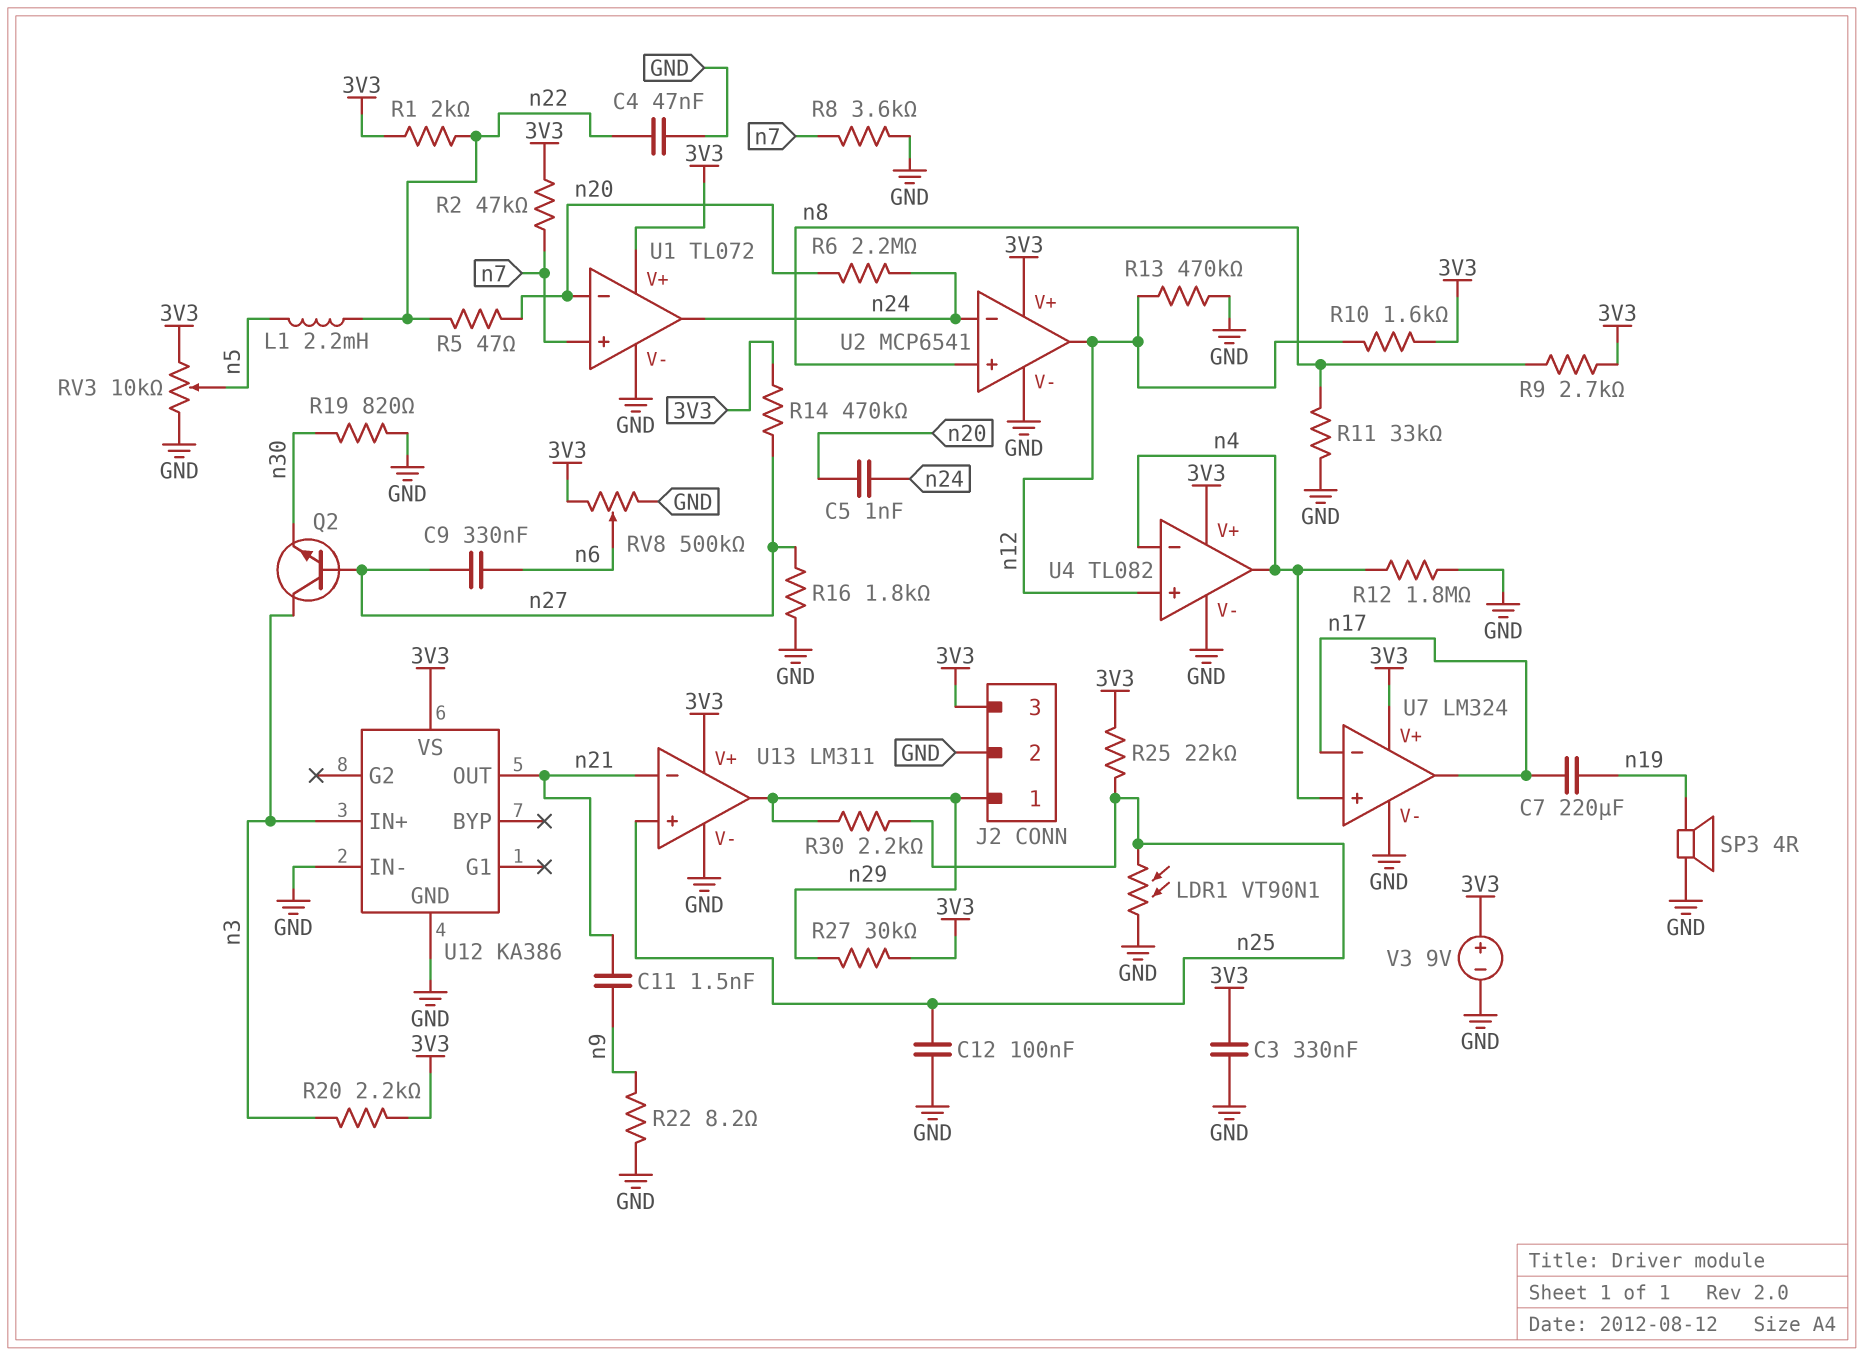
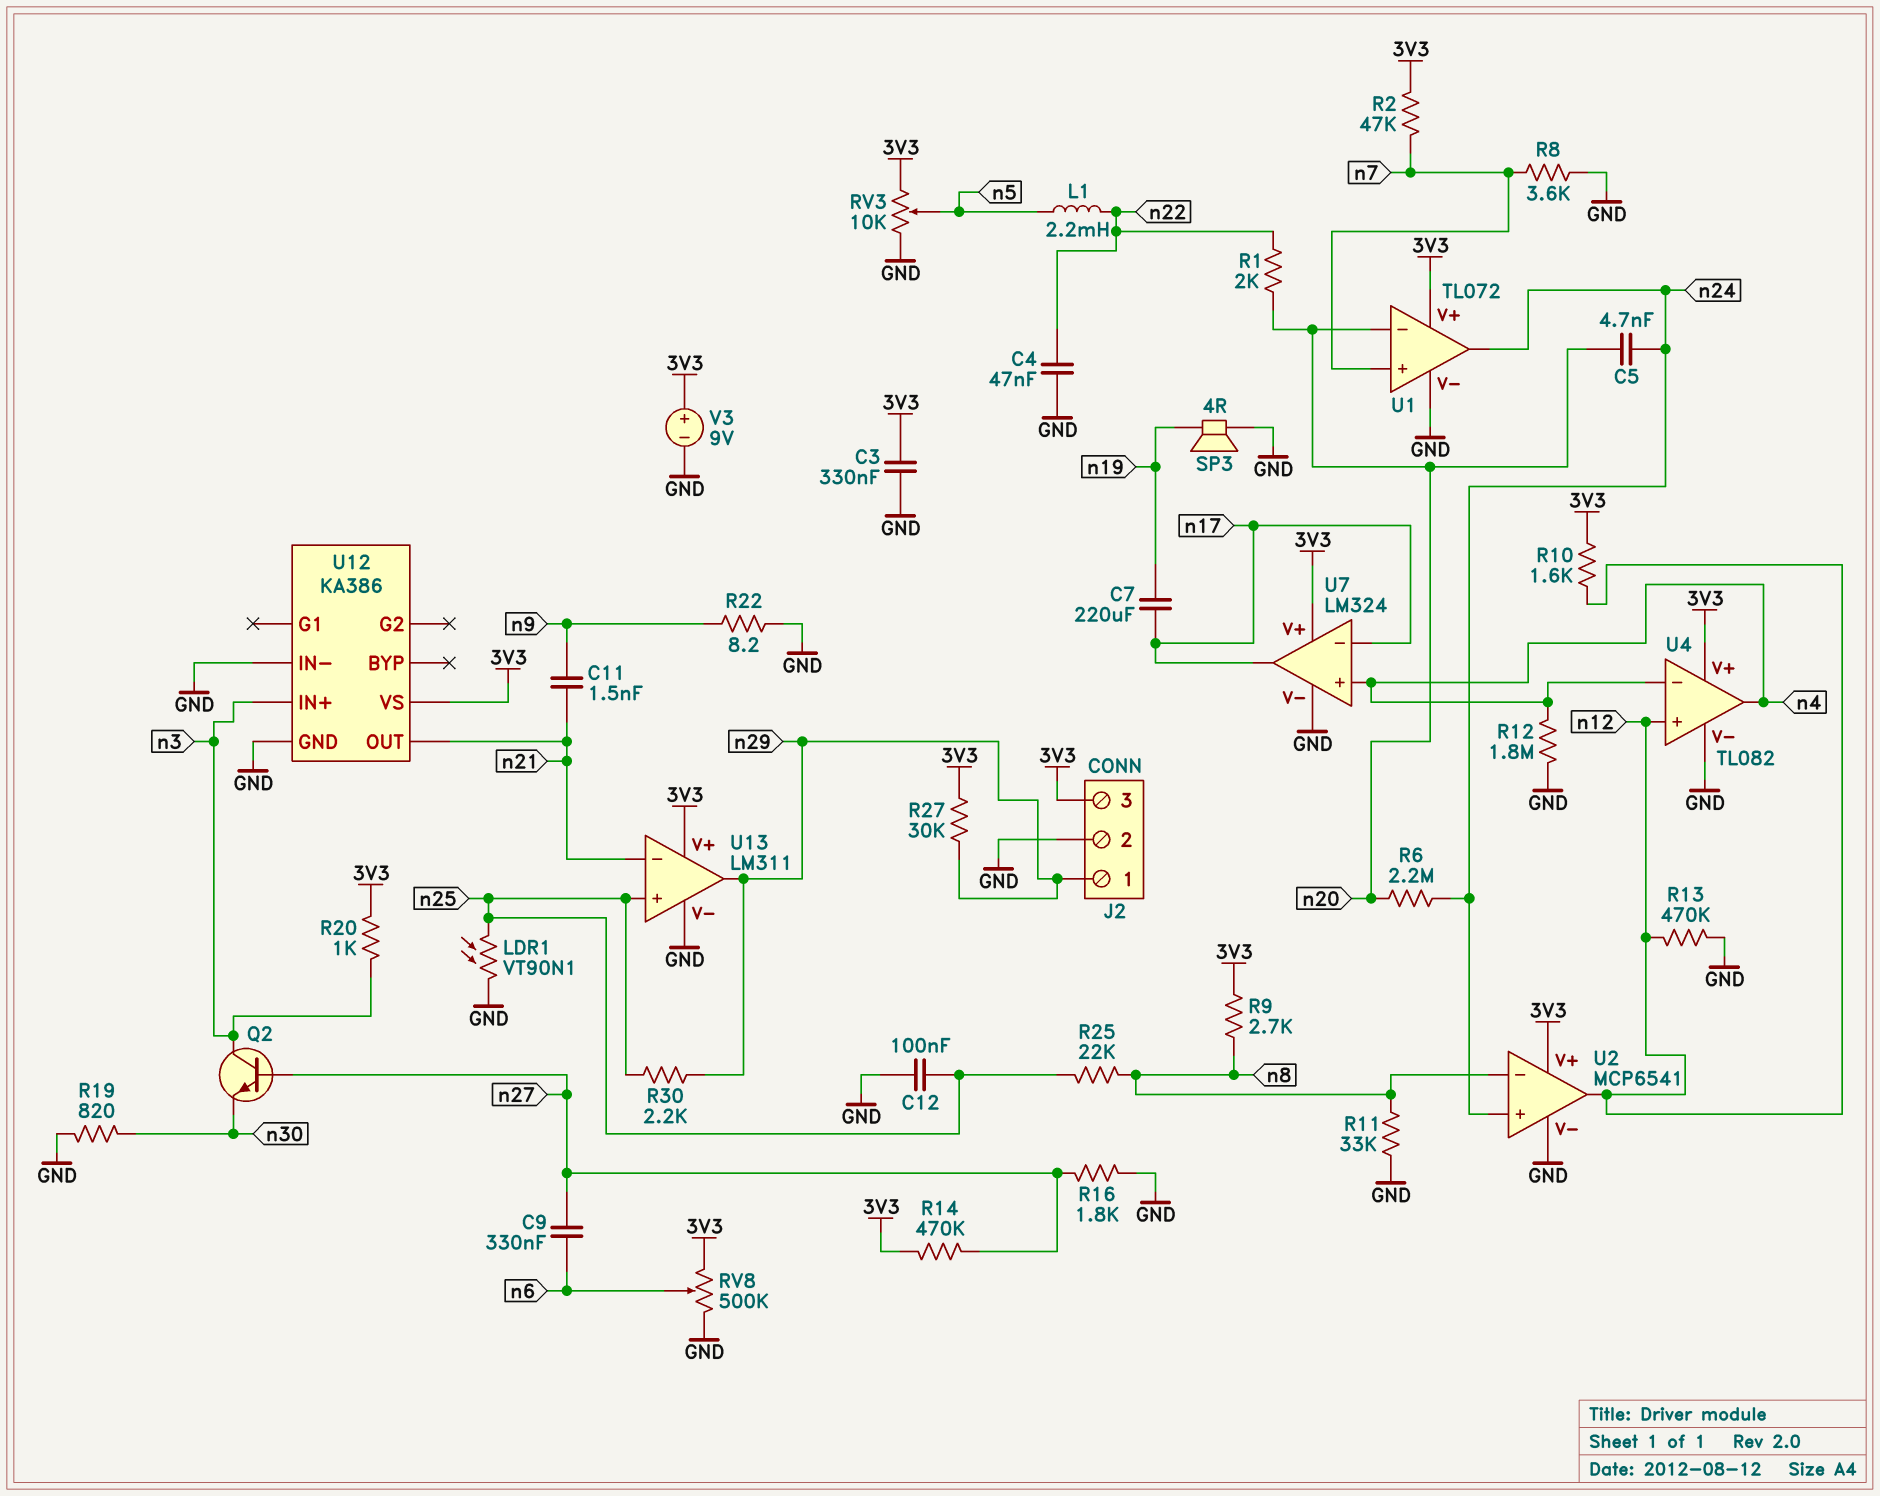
C5: 1nF (n20, n24) -> 4.7nF (n20, n24)
R1: 2k (3V3, n22) -> 2k (n20, n22)
R5: 47 (n20, n22) -> none
R20: 2.2k (3V3, n3) -> 1k (3V3, n3)
R25: 22k (3V3, n25) -> 22k (n8, n25)
U2 pin in+: n8 -> n24
U2 pin in-: n24 -> n8

